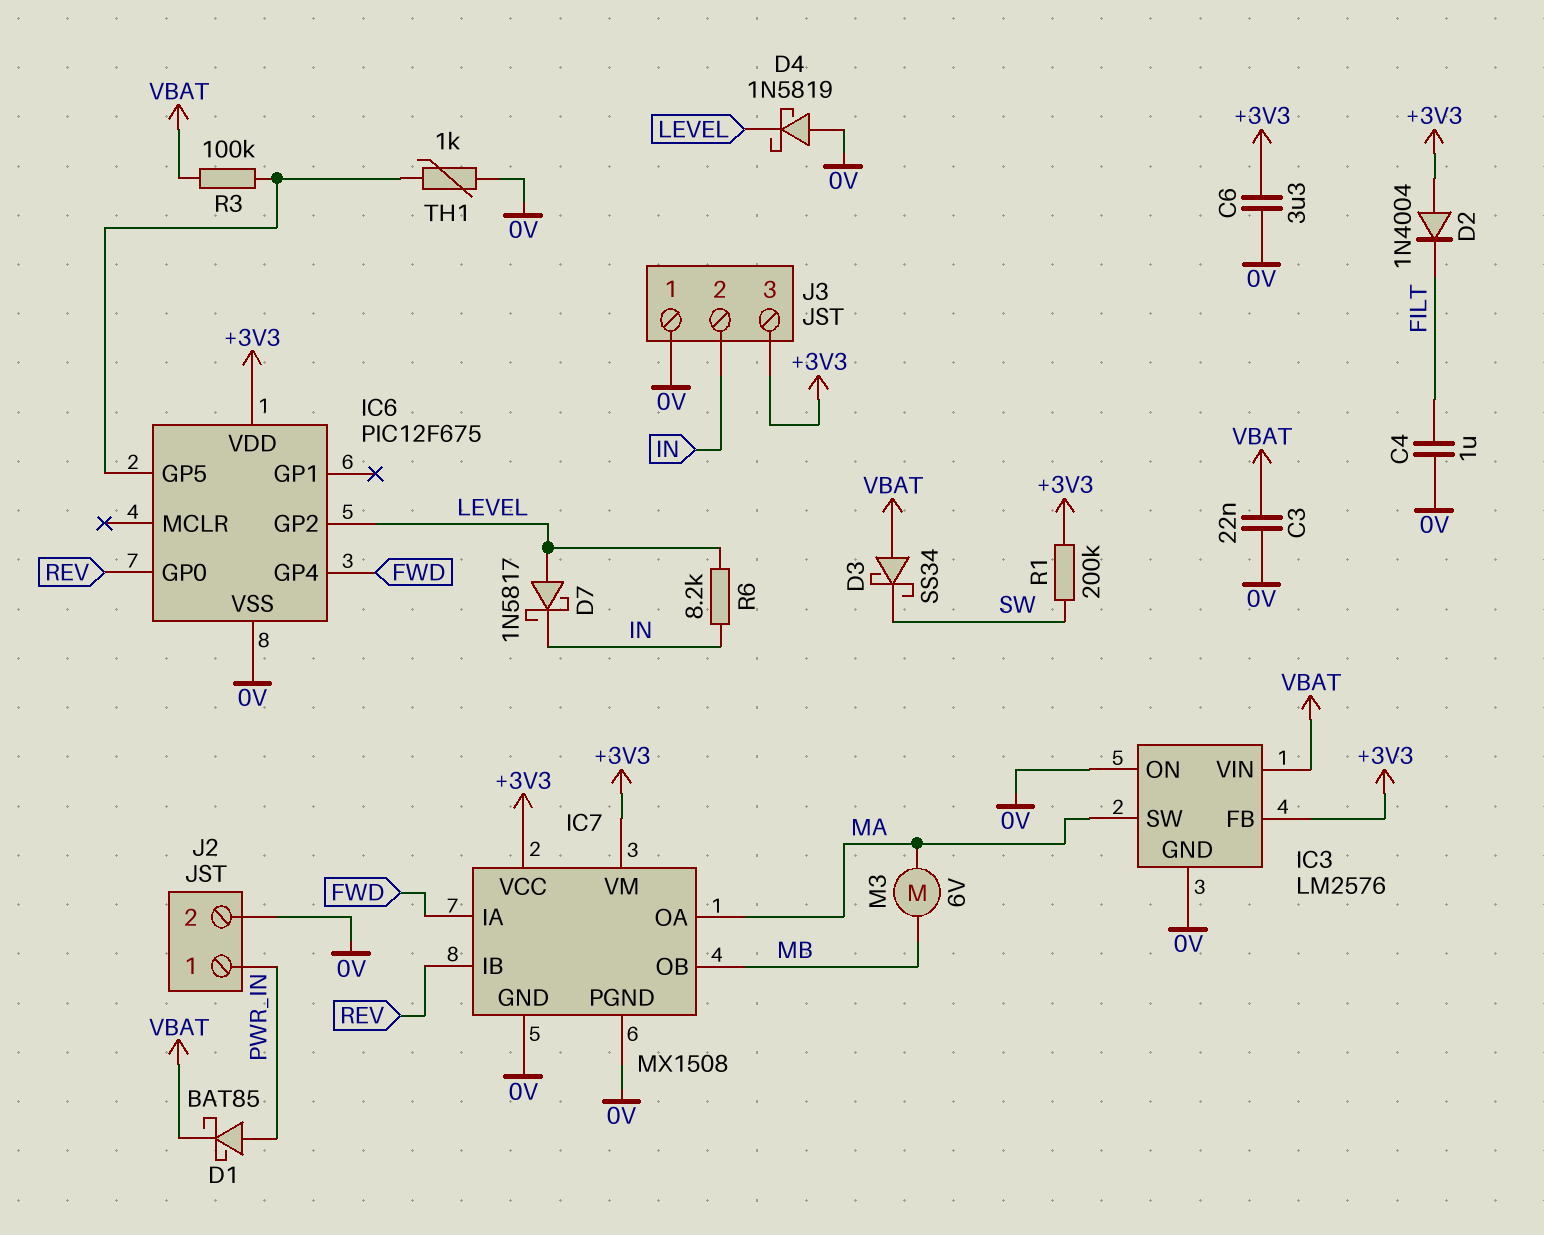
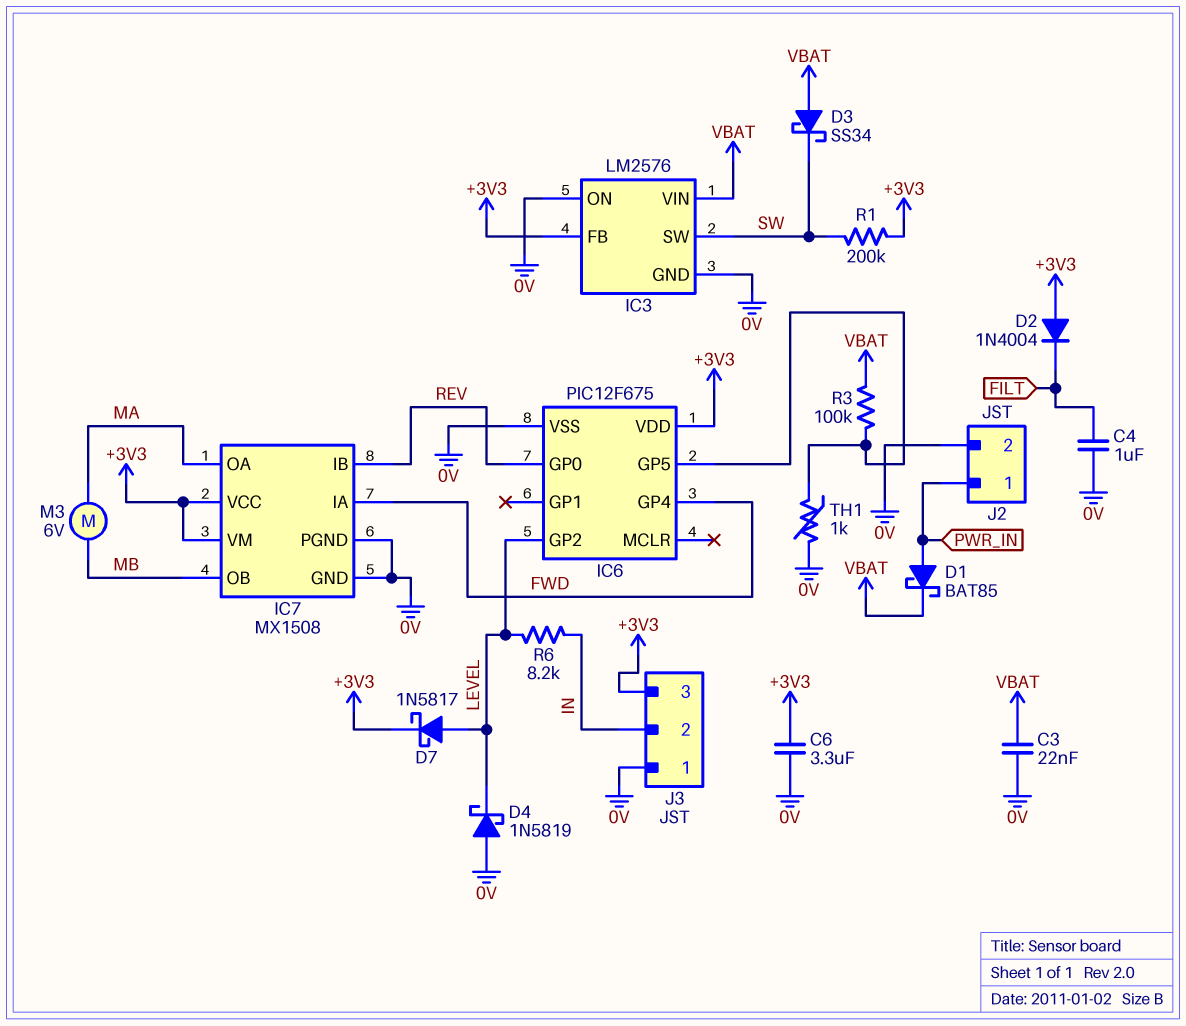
D7: schottky 1N5817 (A LEVEL, K IN) -> schottky 1N5817 (A LEVEL, K +3V3)
IC3 pin SW: MA -> SW

